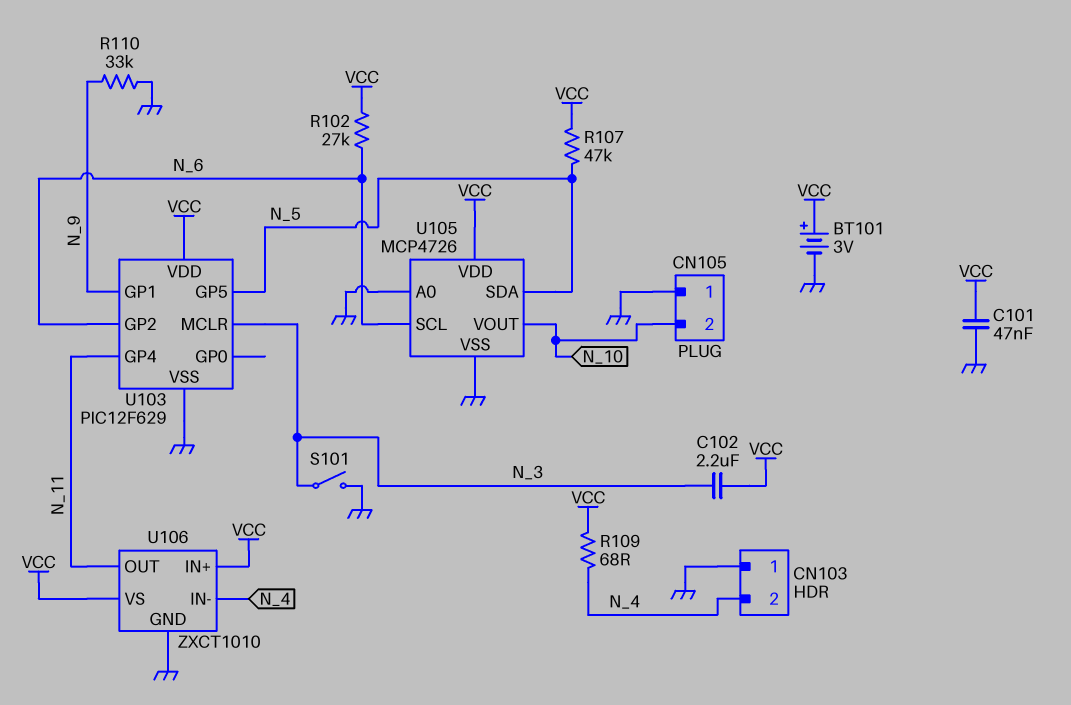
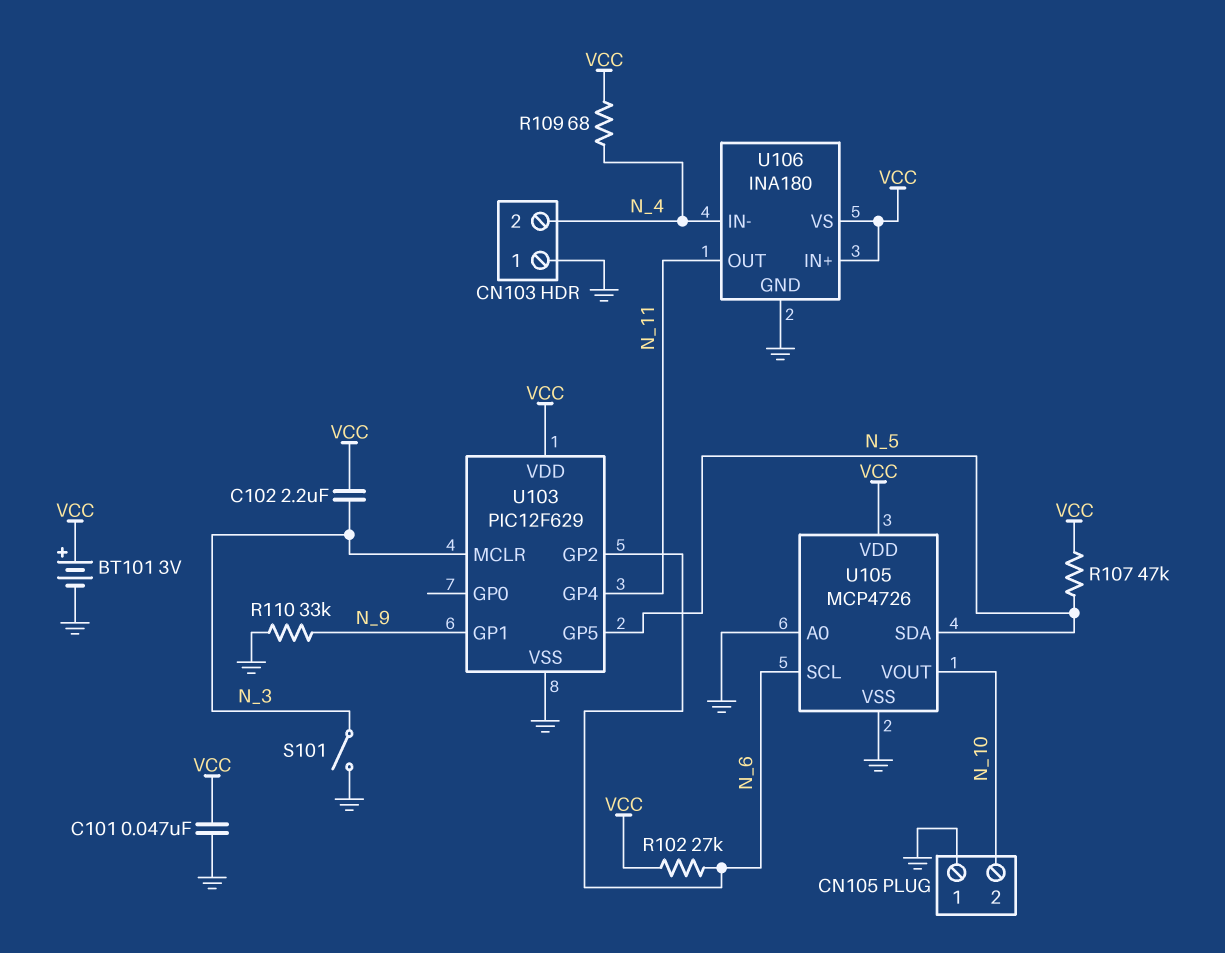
U106: ZXCT1010 -> INA180

